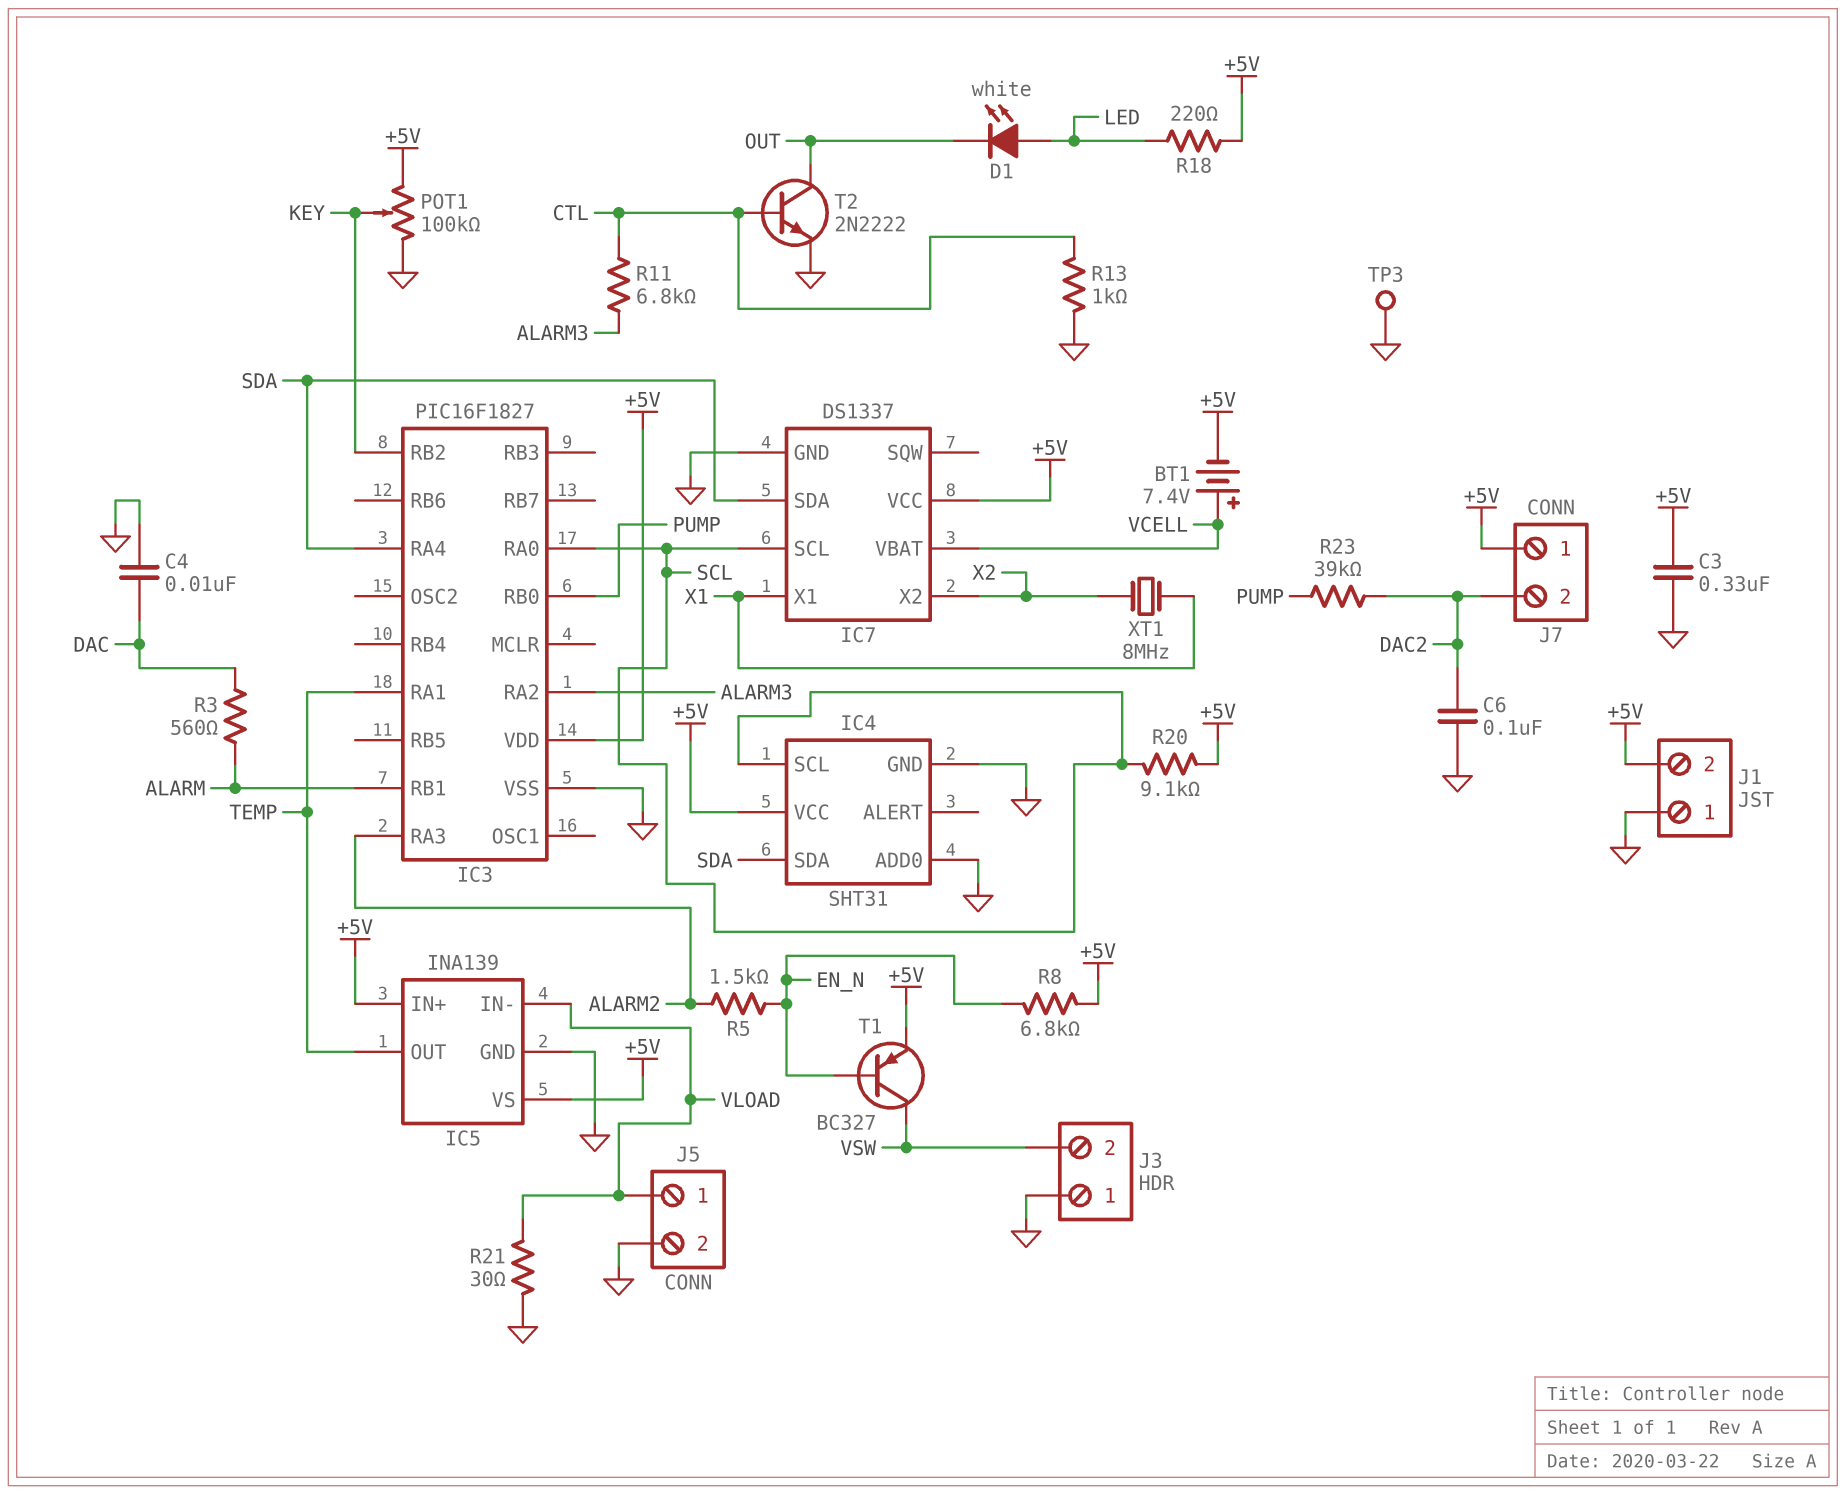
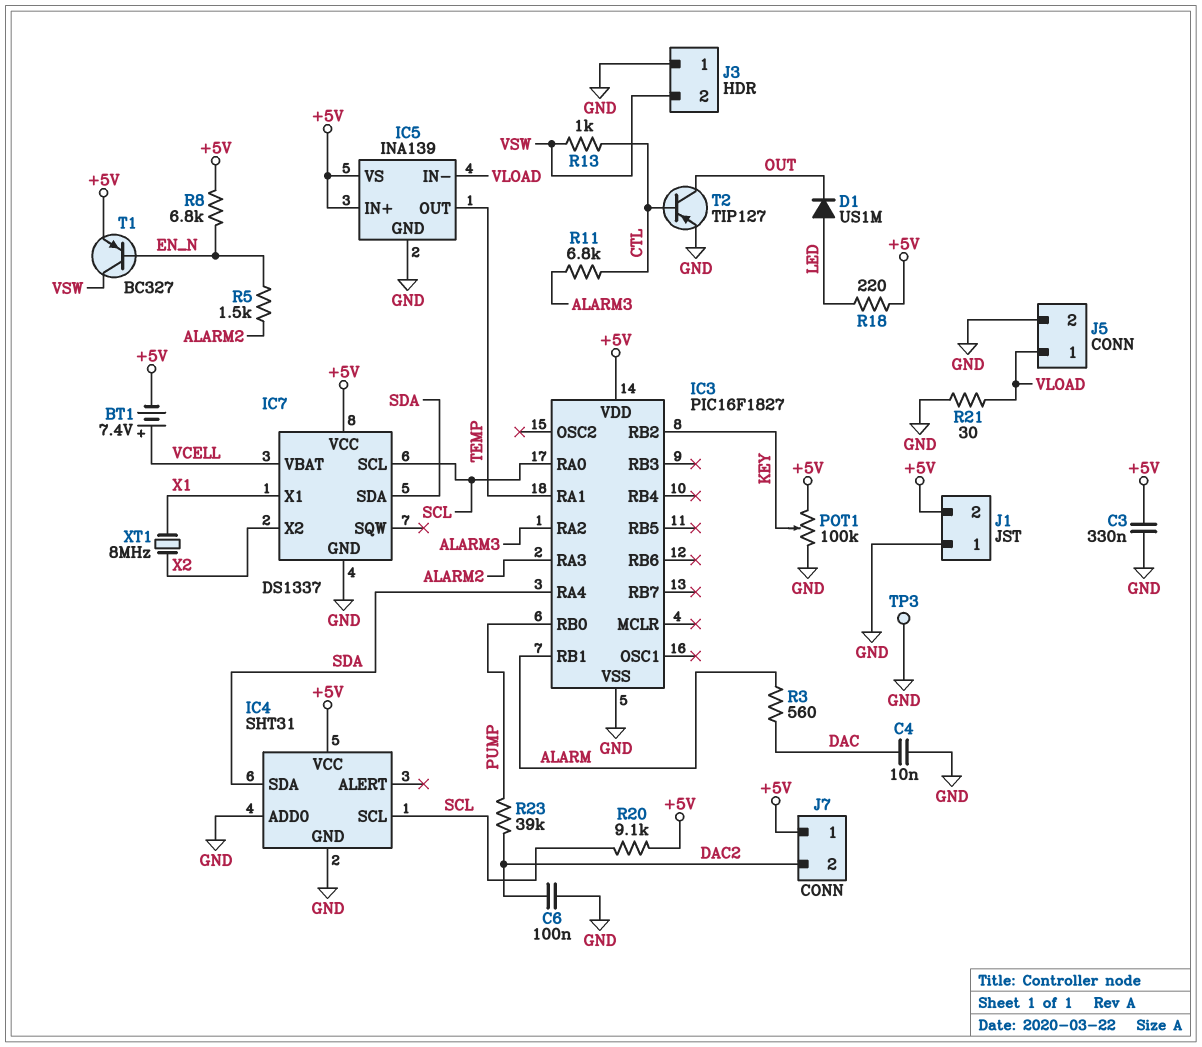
D1: LED white (A LED, K OUT) -> diode US1M (A LED, K OUT)
R13: 1k (CTL, GND) -> 1k (CTL, VSW)
T2: NPN 2N2222 (B CTL, C OUT, E GND) -> PNP TIP127 (B CTL, C OUT, E GND)

